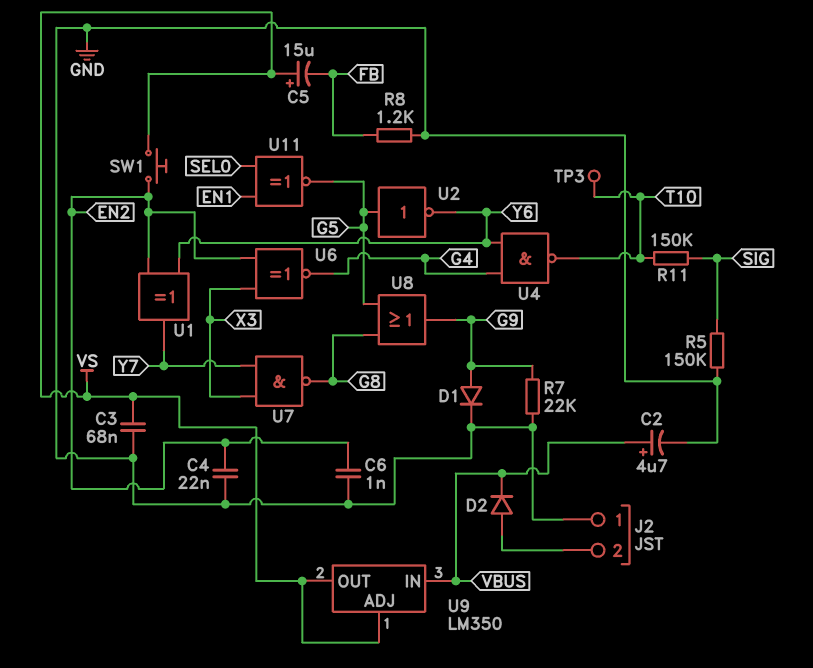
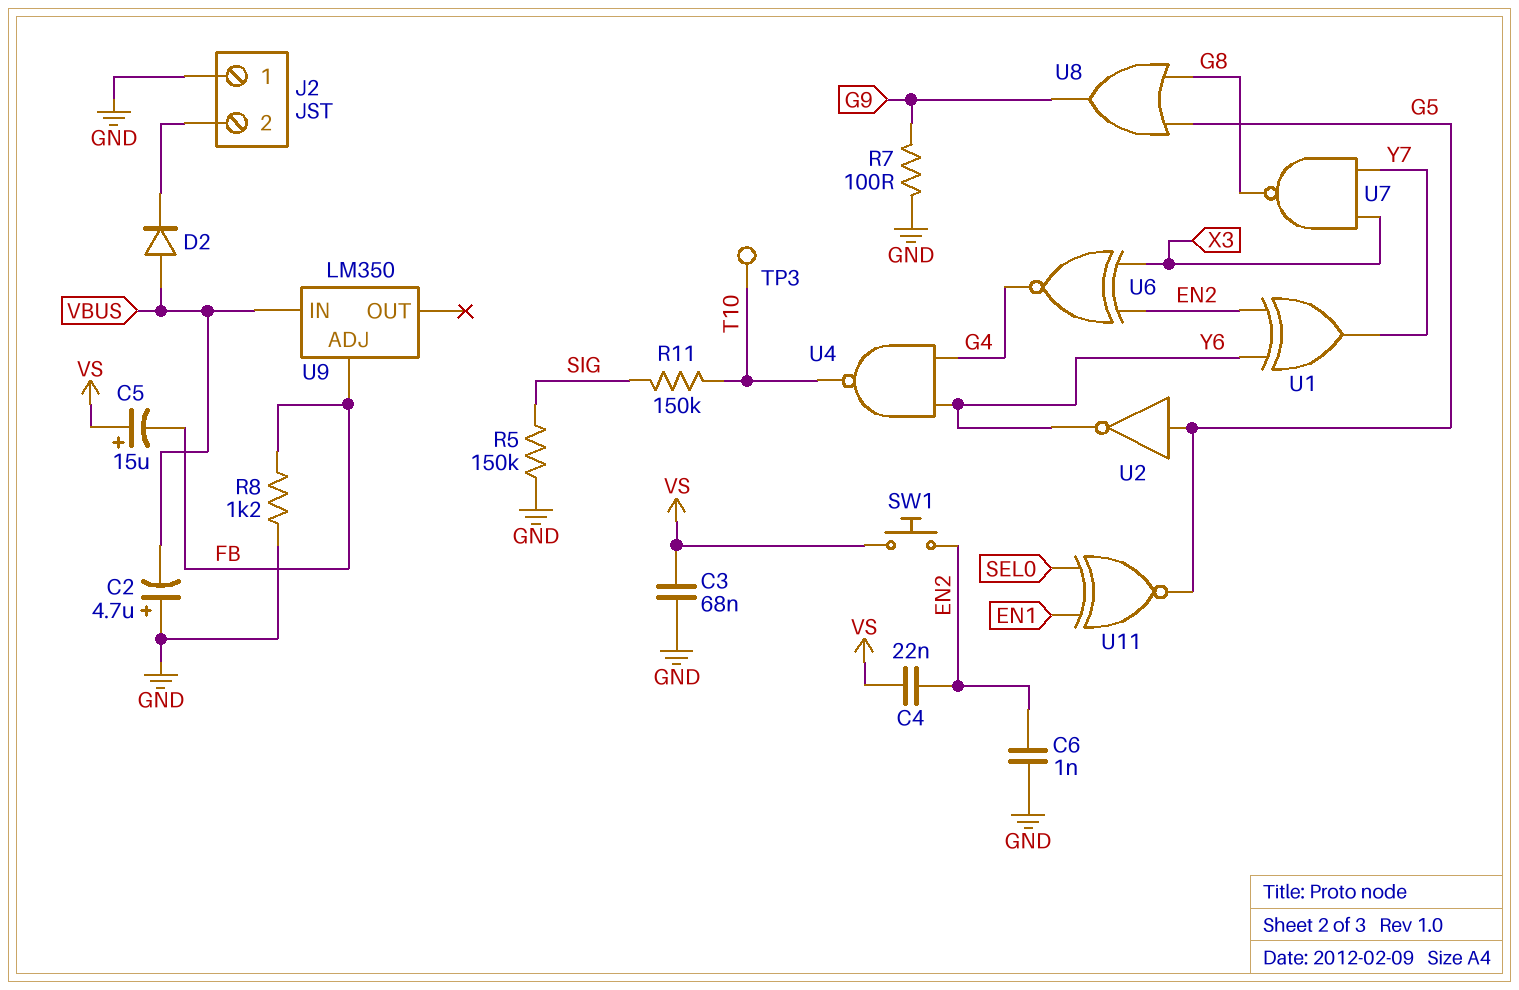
C2: 4.7uF (plus VBUS, minus GND) -> 4.7uF (plus GND, minus VBUS)
C4: 22nF (EN2, GND) -> 22nF (EN2, VS)
D1: diode (A G9, K GND) -> none
D2: diode (A J2/2, K VBUS) -> diode (A VBUS, K J2/2)
R7: 22k (G9, GND) -> 100 (G9, GND)
U9 pin ADJ: VS -> FB
U9 pin OUT: VS -> none

